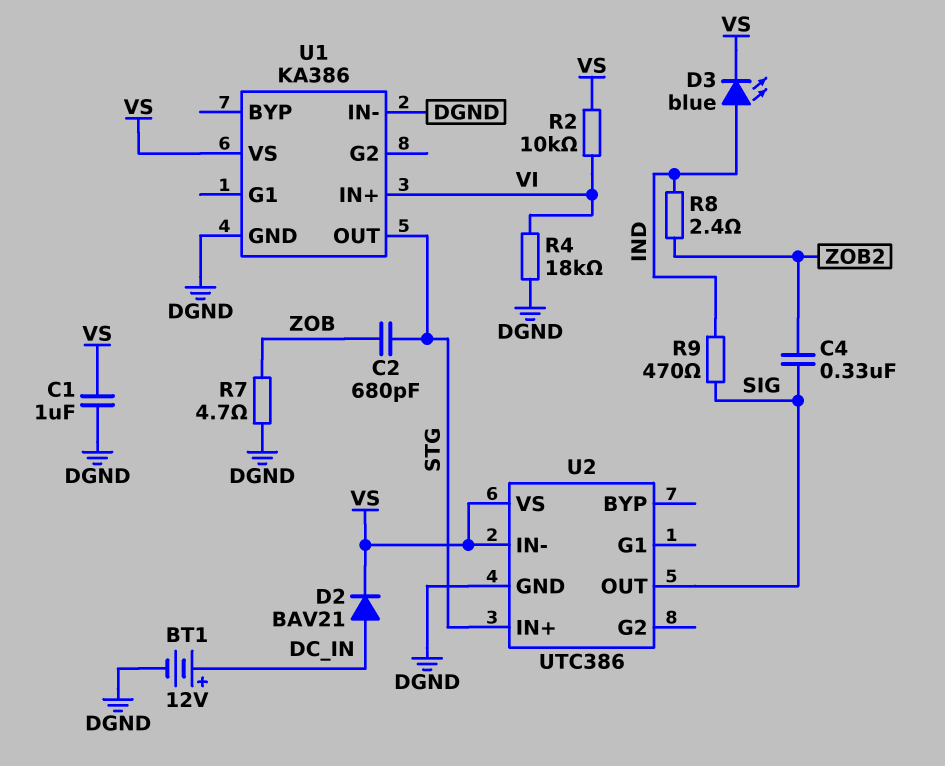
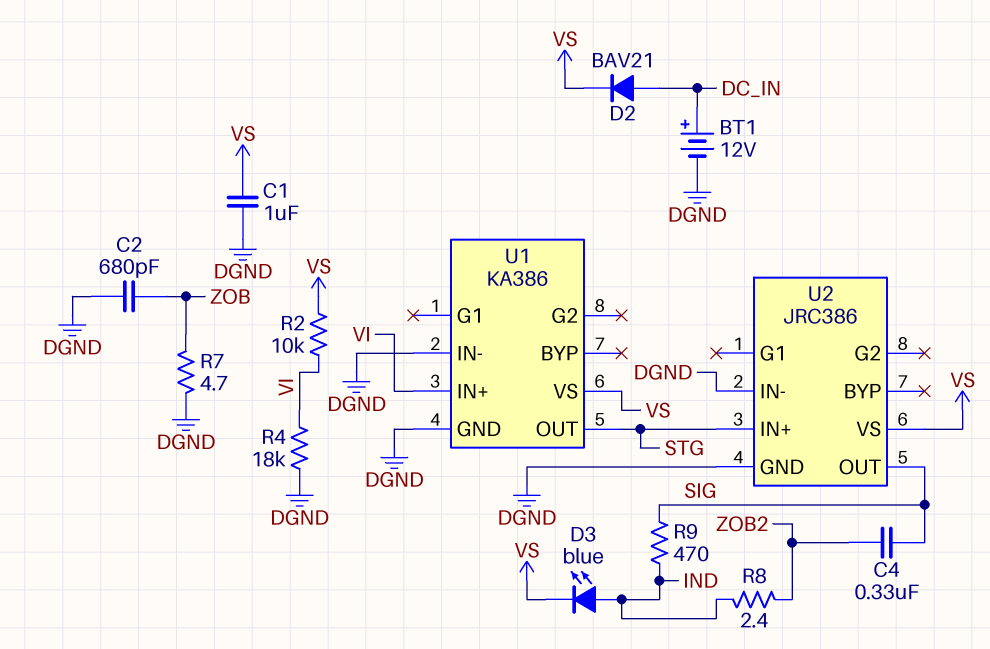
C2: 680pF (STG, ZOB) -> 680pF (DGND, ZOB)
U2: UTC386 -> JRC386
U2 pin IN-: VS -> DGND

